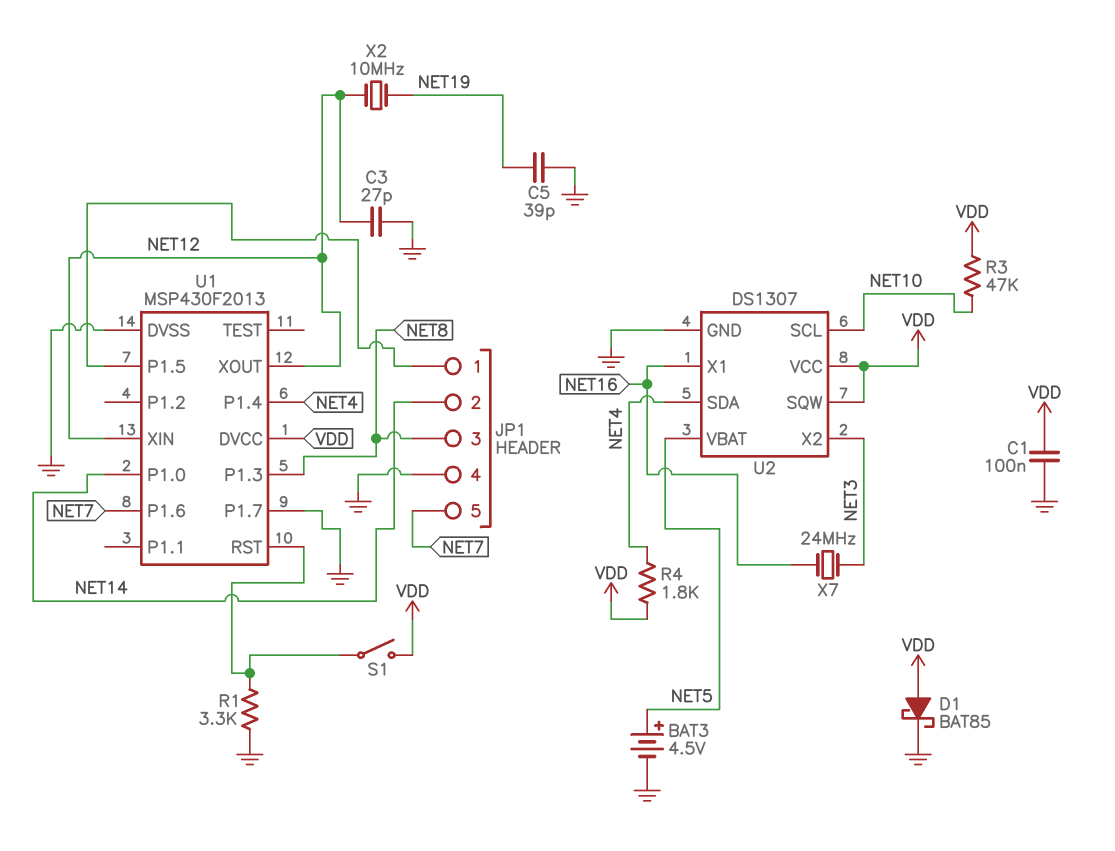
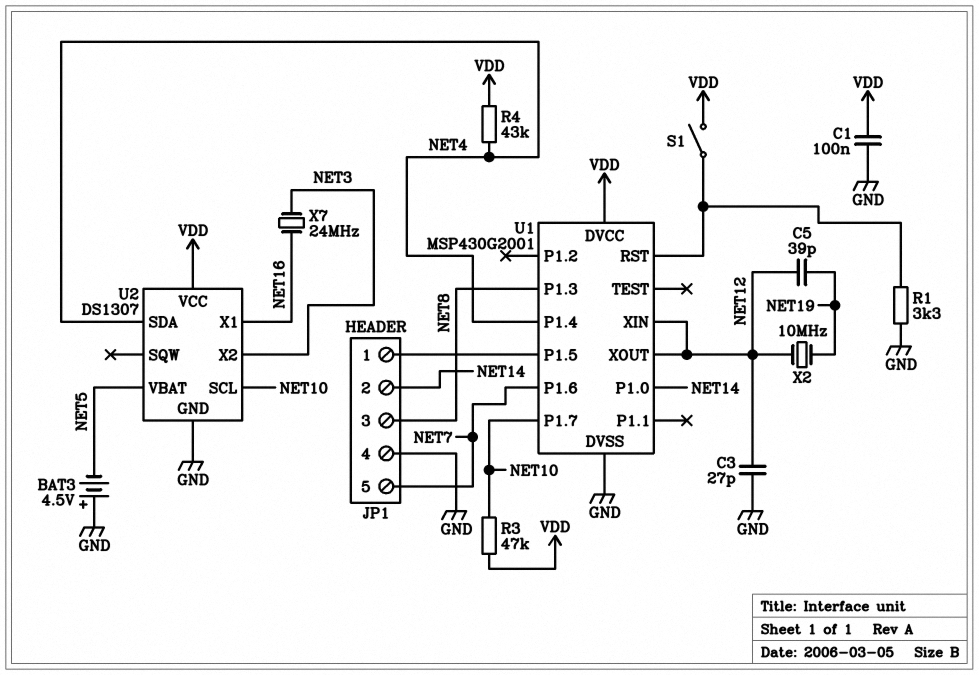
BAT3: 4.5V (plus NET5, minus GND) -> 4.5V (plus GND, minus NET5)
C5: 39pF (GND, NET19) -> 39pF (NET12, NET19)
D1: schottky BAT85 (A VDD, K GND) -> none
R4: 1.8k (NET4, VDD) -> 43k (NET4, VDD)
U1: MSP430F2013 -> MSP430G2001
U1 pin P1.7: GND -> NET10
U2 pin SQW: VDD -> none

